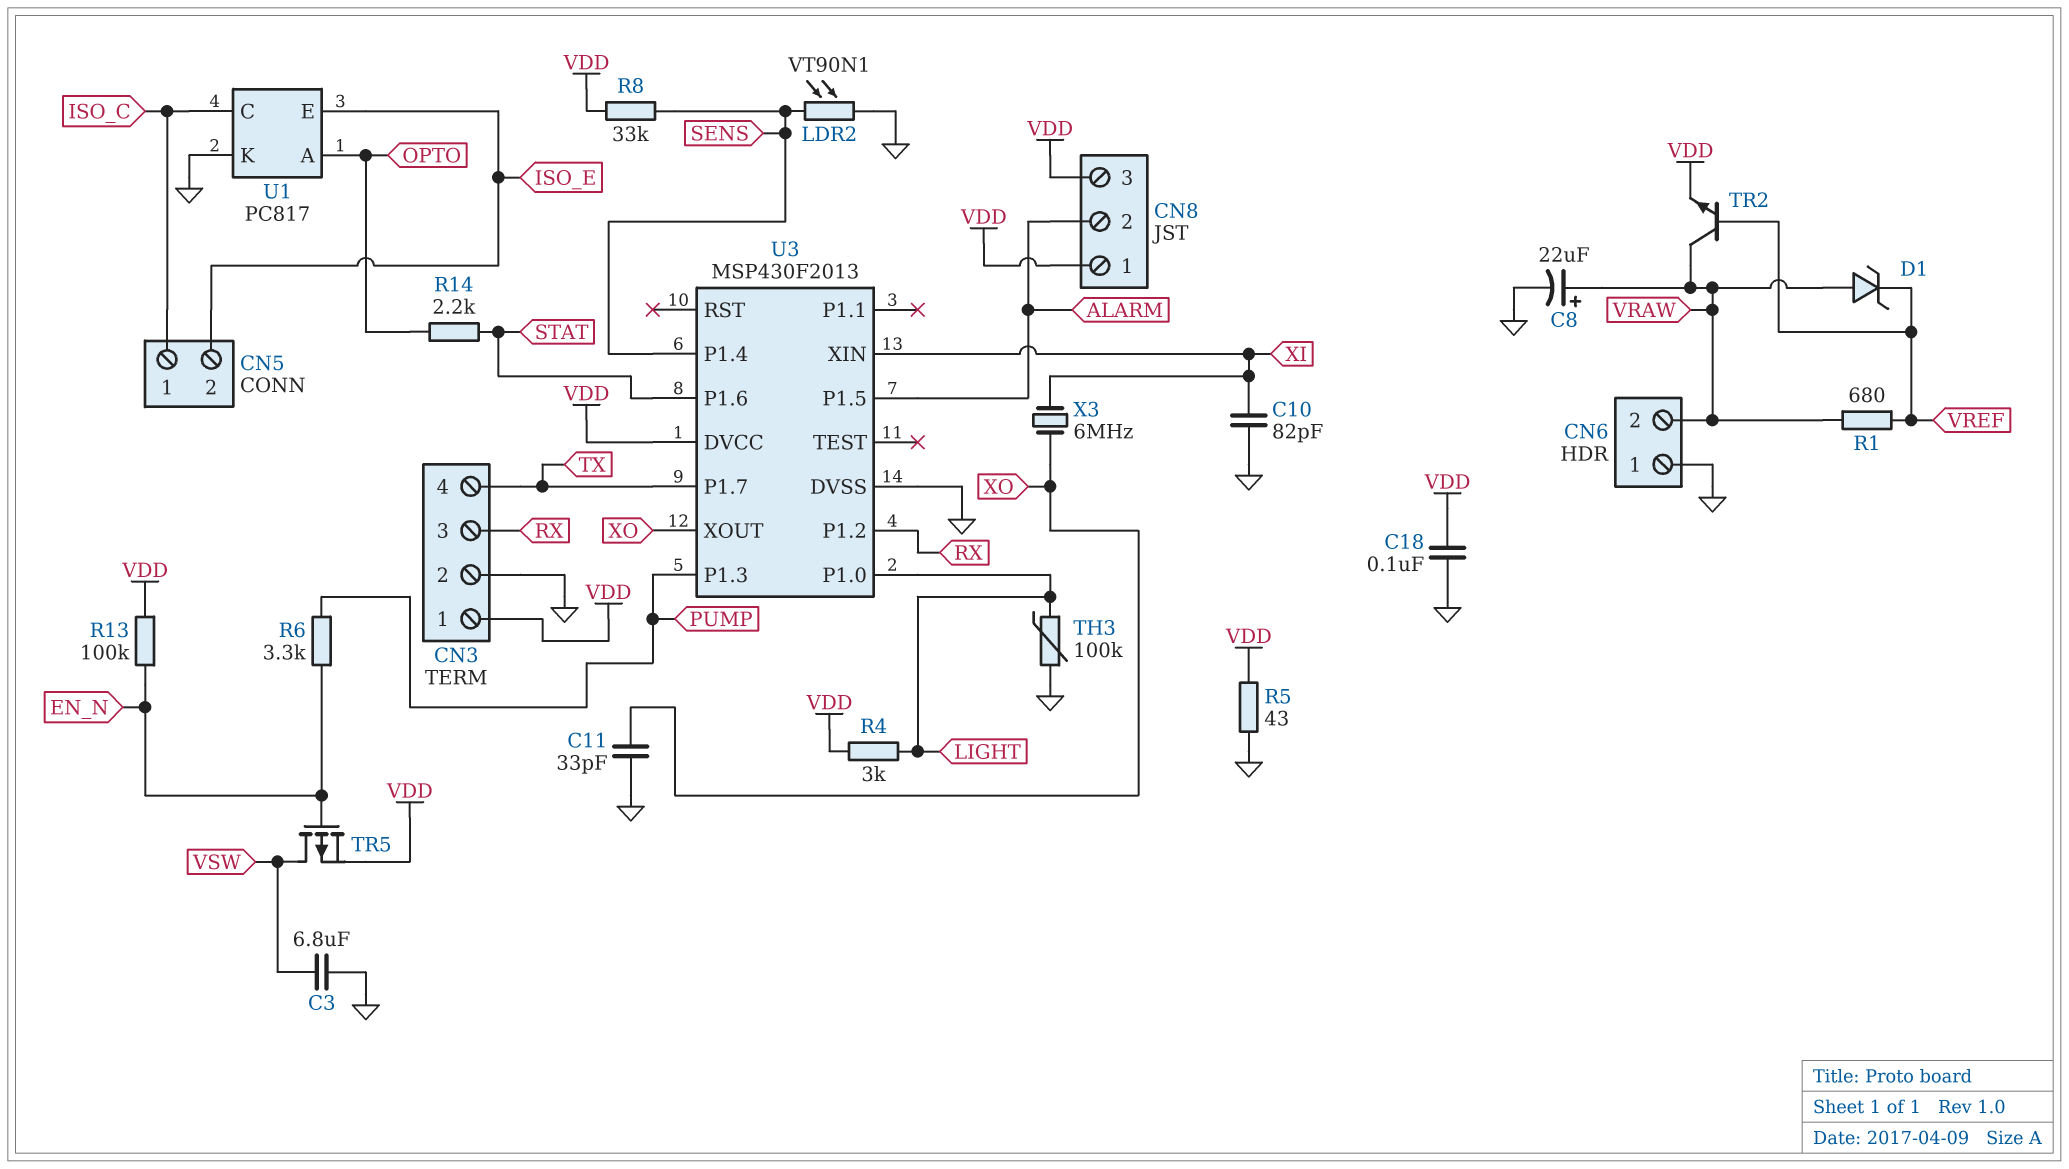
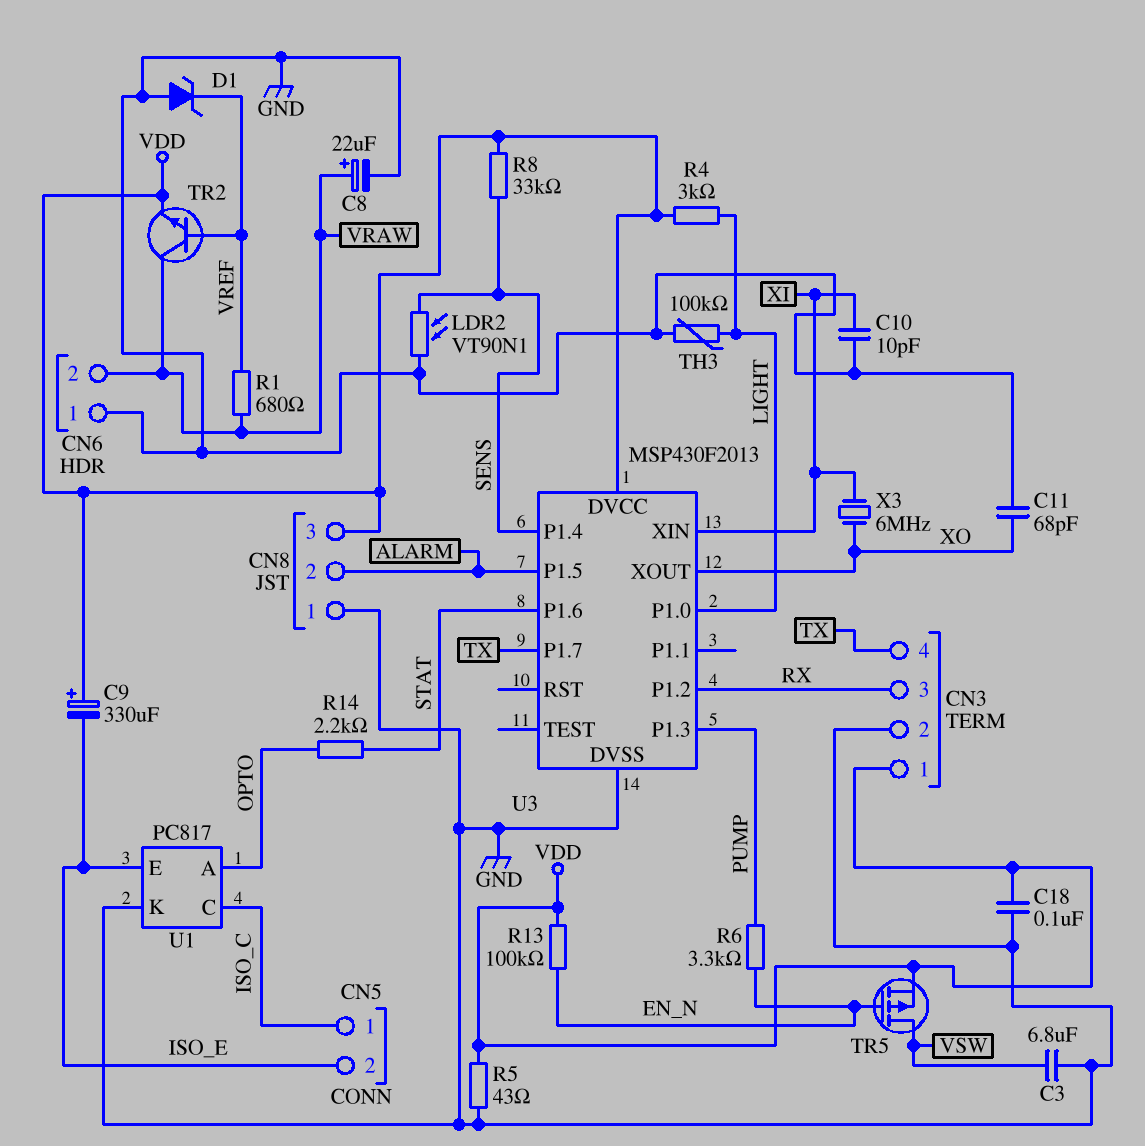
C9: none -> 330uF (plus VDD, minus ISO_E)
C10: 82pF (GND, XI) -> 10pF (GND, XI)
C11: 33pF (GND, XO) -> 68pF (GND, XO)
CN8 pin 1: VDD -> GND
D1: zener (A VRAW, K VREF) -> zener (A GND, K VREF)

